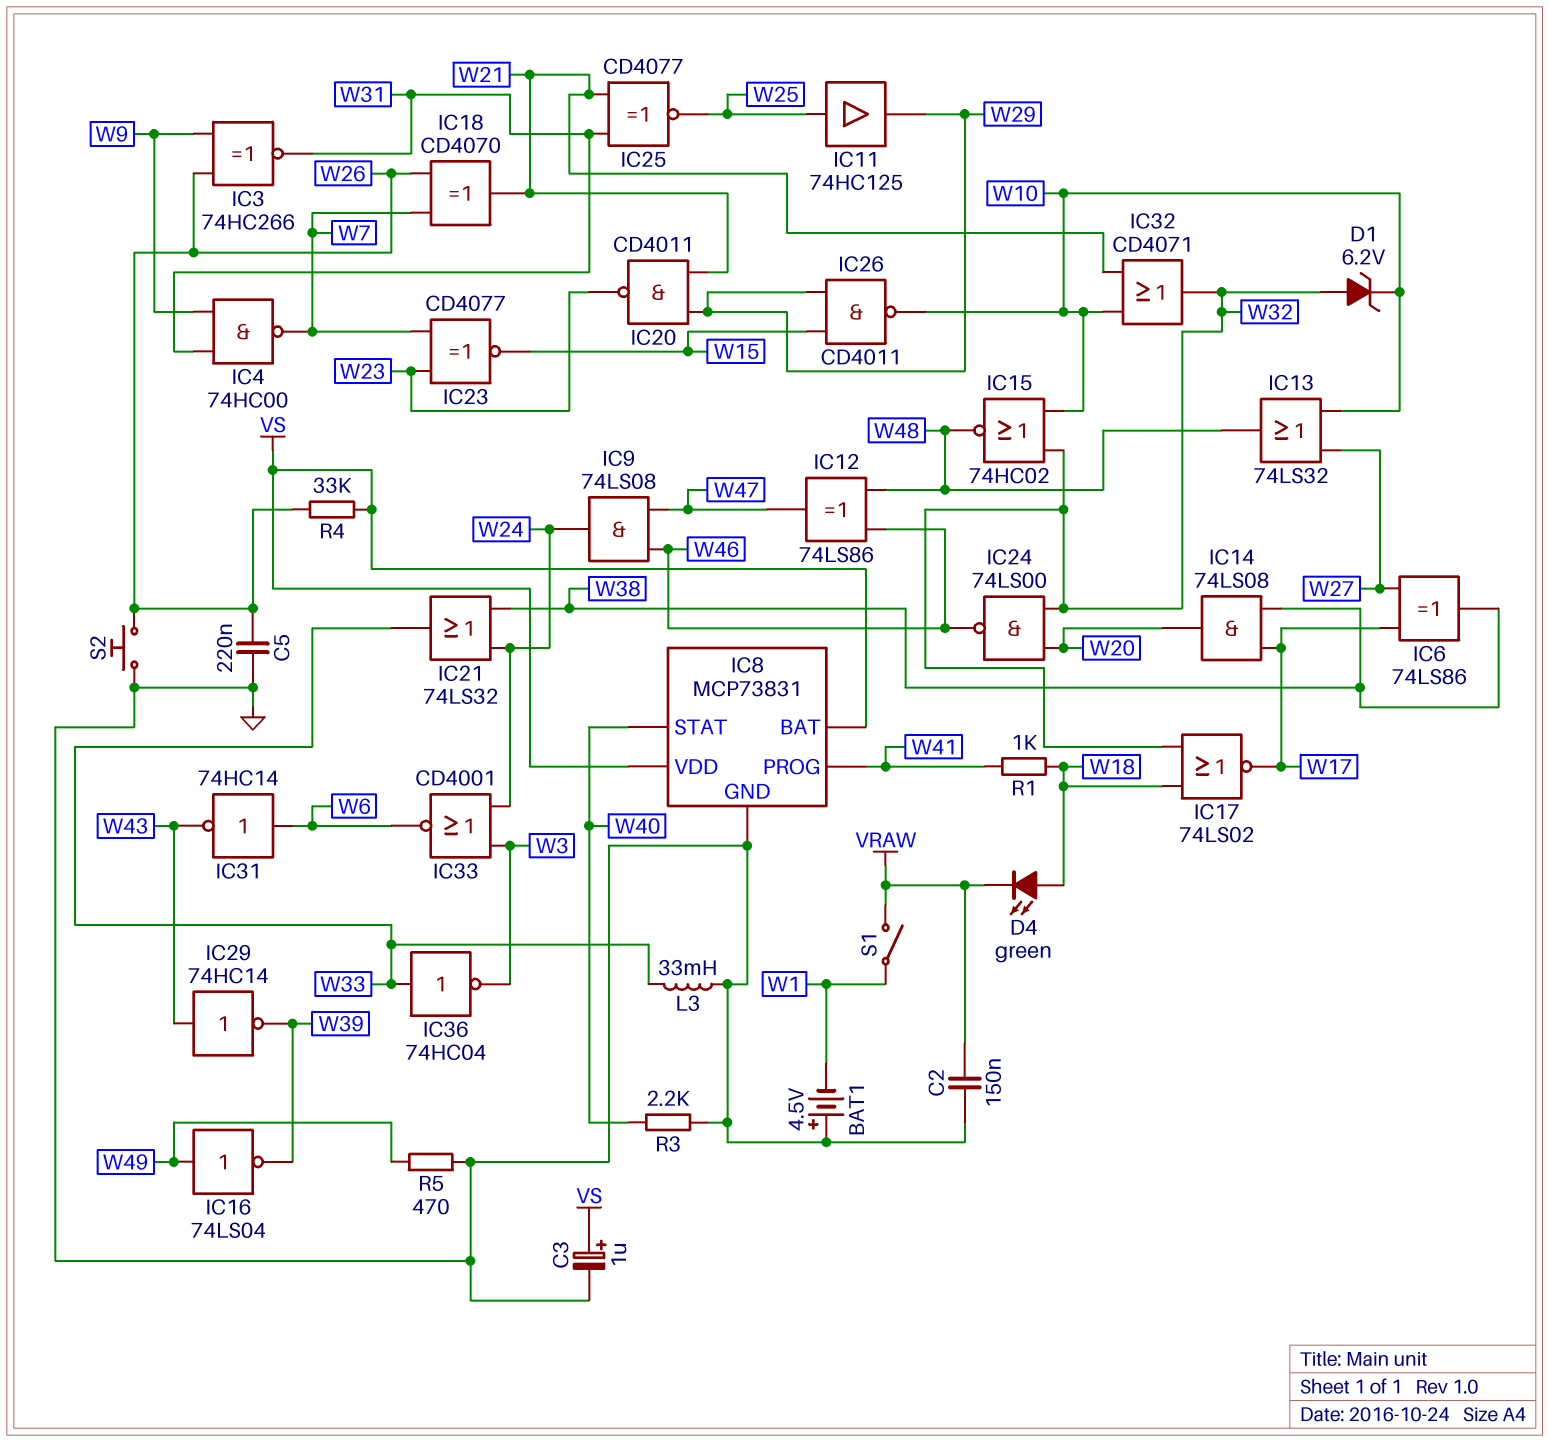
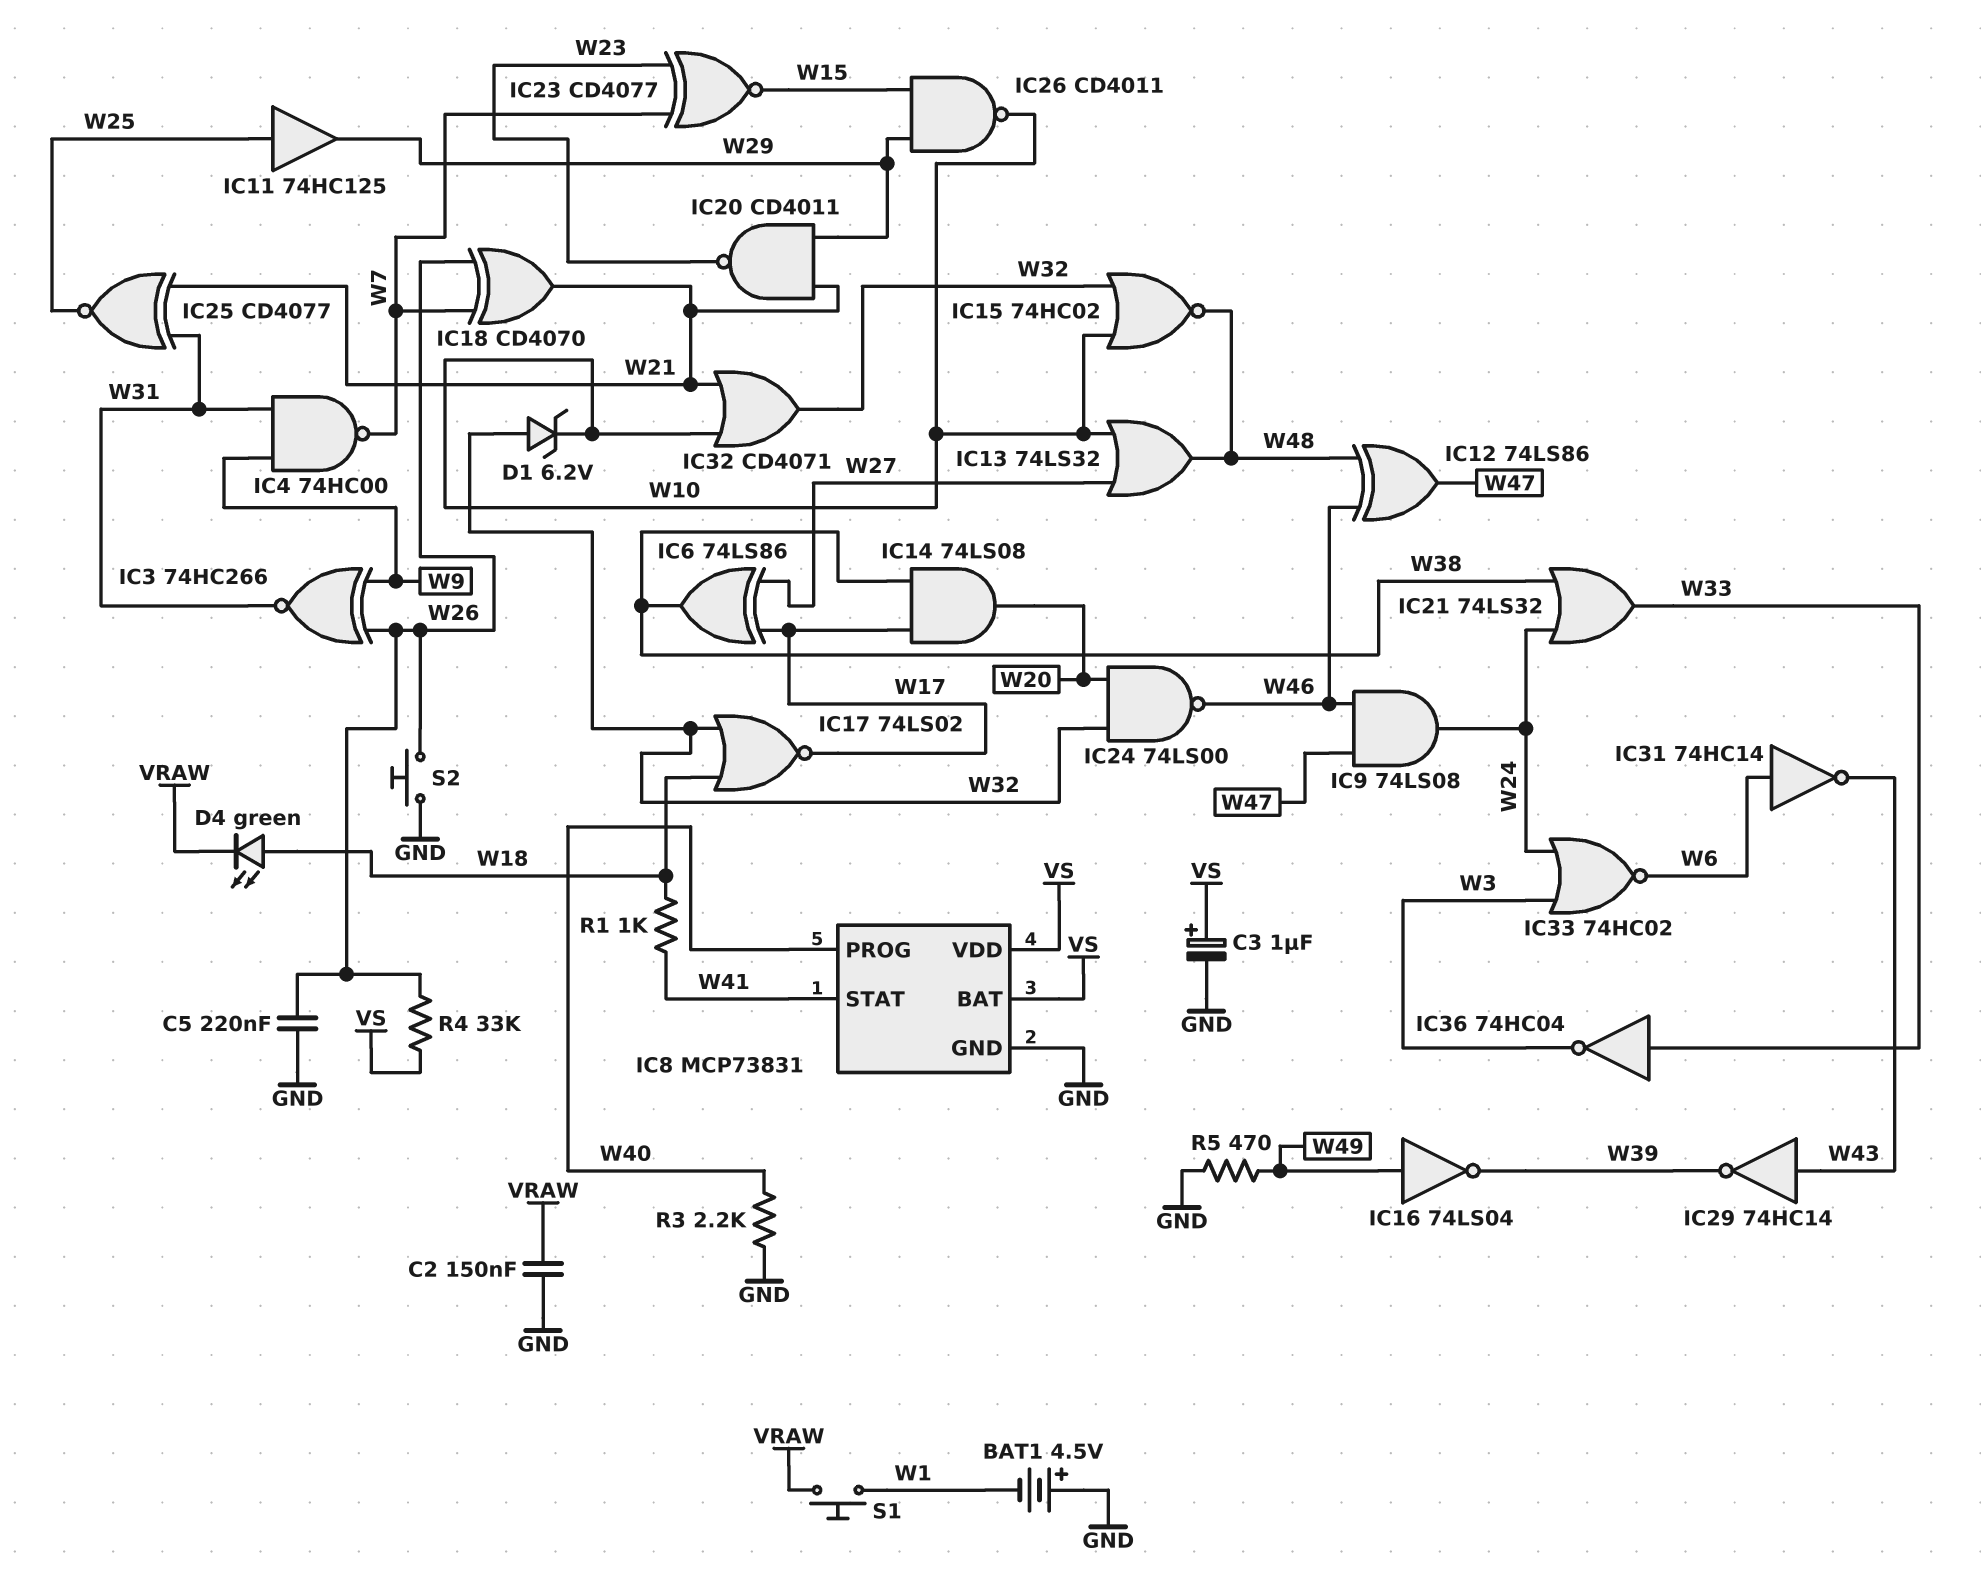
IC8 pin PROG: W41 -> W40
IC8 pin STAT: W40 -> W41
IC33: NOR CD4001 (in W3, in W24, out W6) -> NOR 74HC02 (in W3, in W24, out W6)
L3: 33mH (GND, W33) -> none
S1: switch (VRAW, W1) -> button (VRAW, W1)

